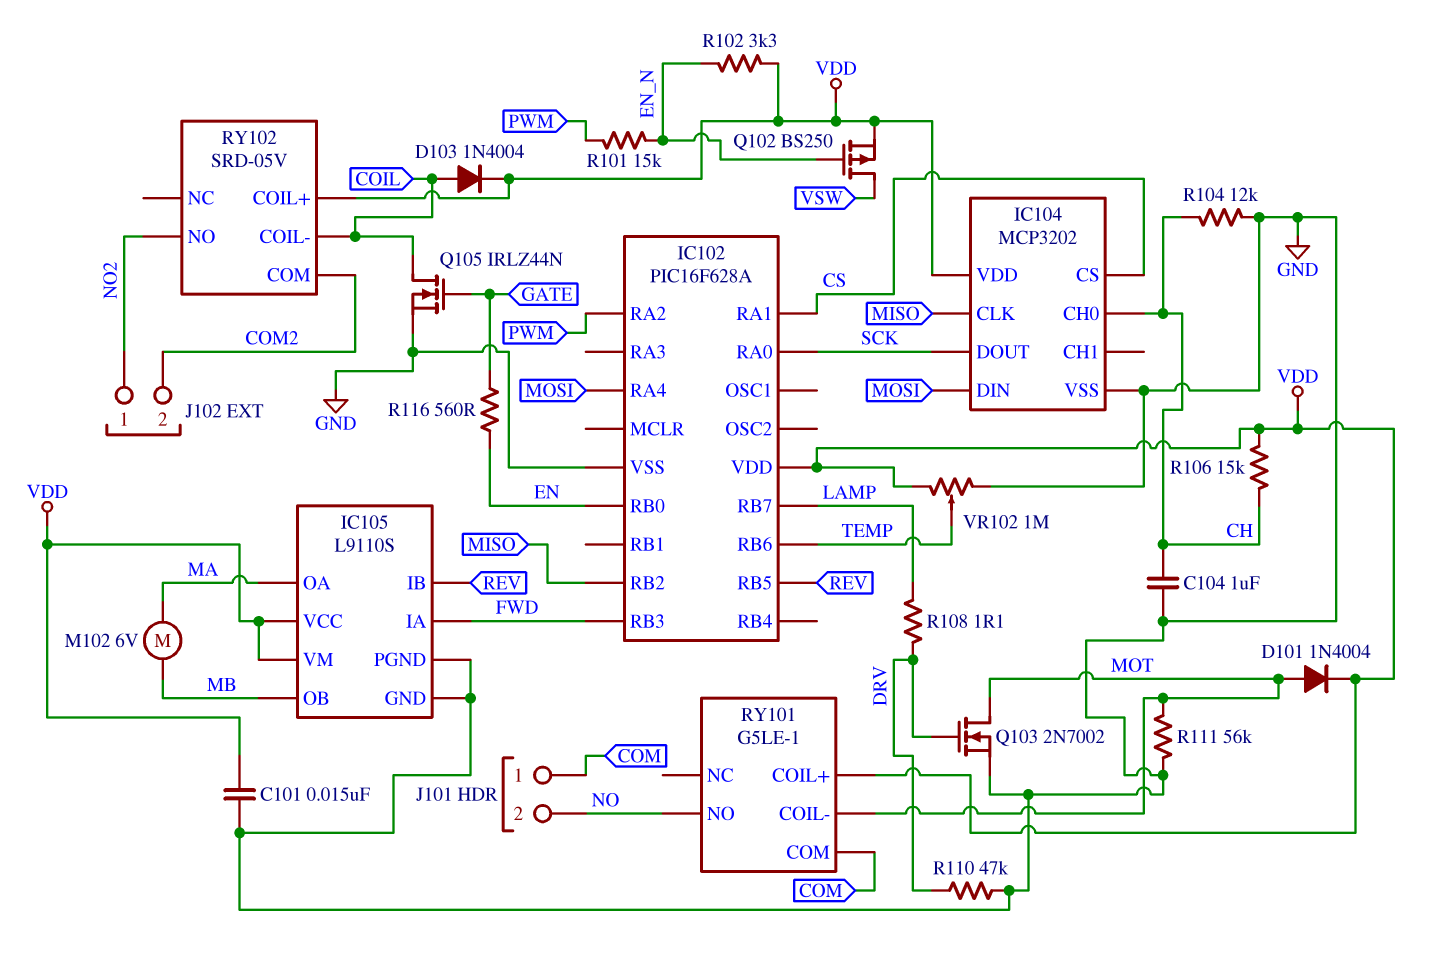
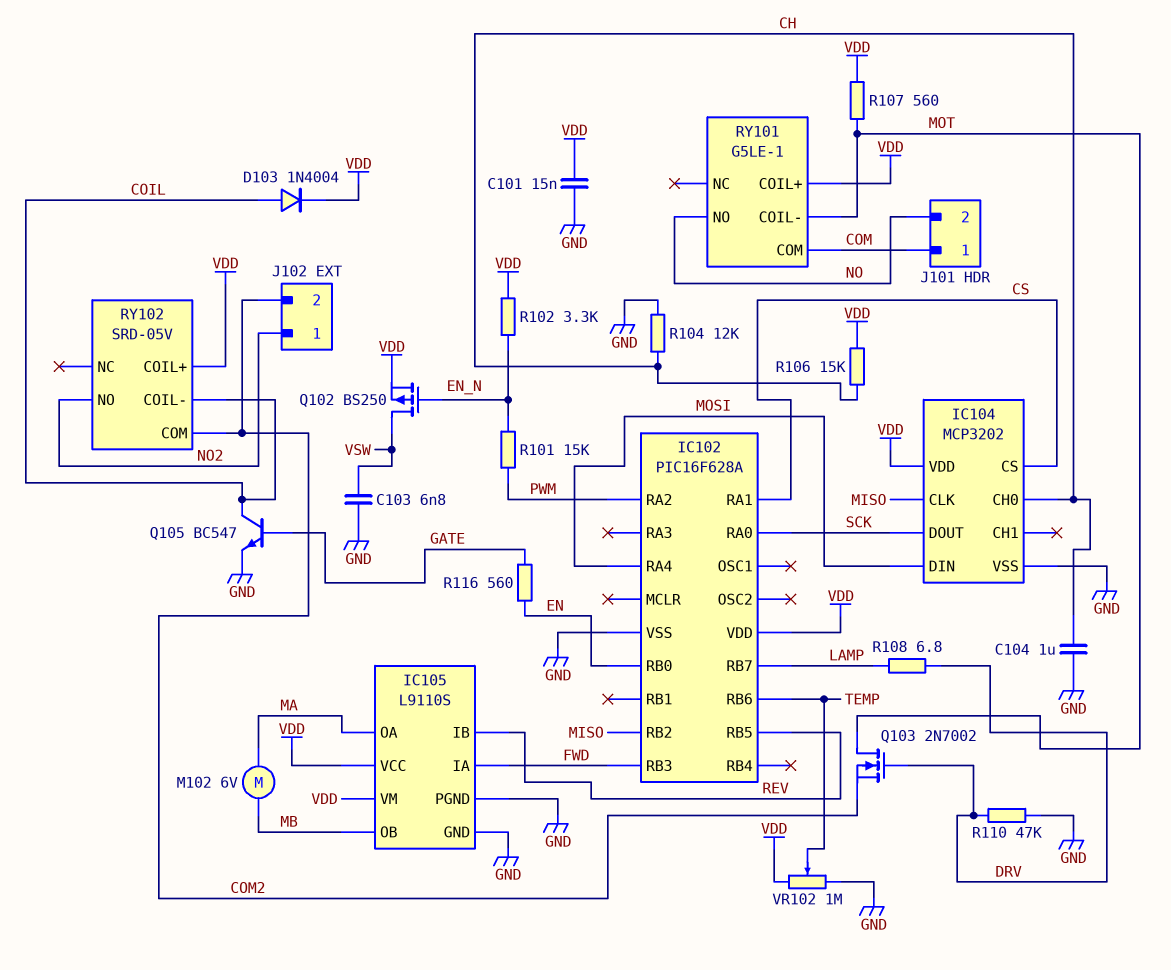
C103: none -> 6.8nF (GND, VSW)
D101: diode 1N4004 (A MOT, K VDD) -> none
Q103: NMOS 2N7002 (G DRV, D MOT, S GND) -> NMOS 2N7002 (G DRV, D MOT, S COM2)
Q105: NMOS IRLZ44N (G GATE, D COIL, S GND) -> NPN BC547 (B GATE, C COIL, E GND)
R107: none -> 560 (MOT, VDD)
R108: 1.1 (DRV, LAMP) -> 6.8 (DRV, LAMP)
R111: 56k (GND, MOT) -> none

